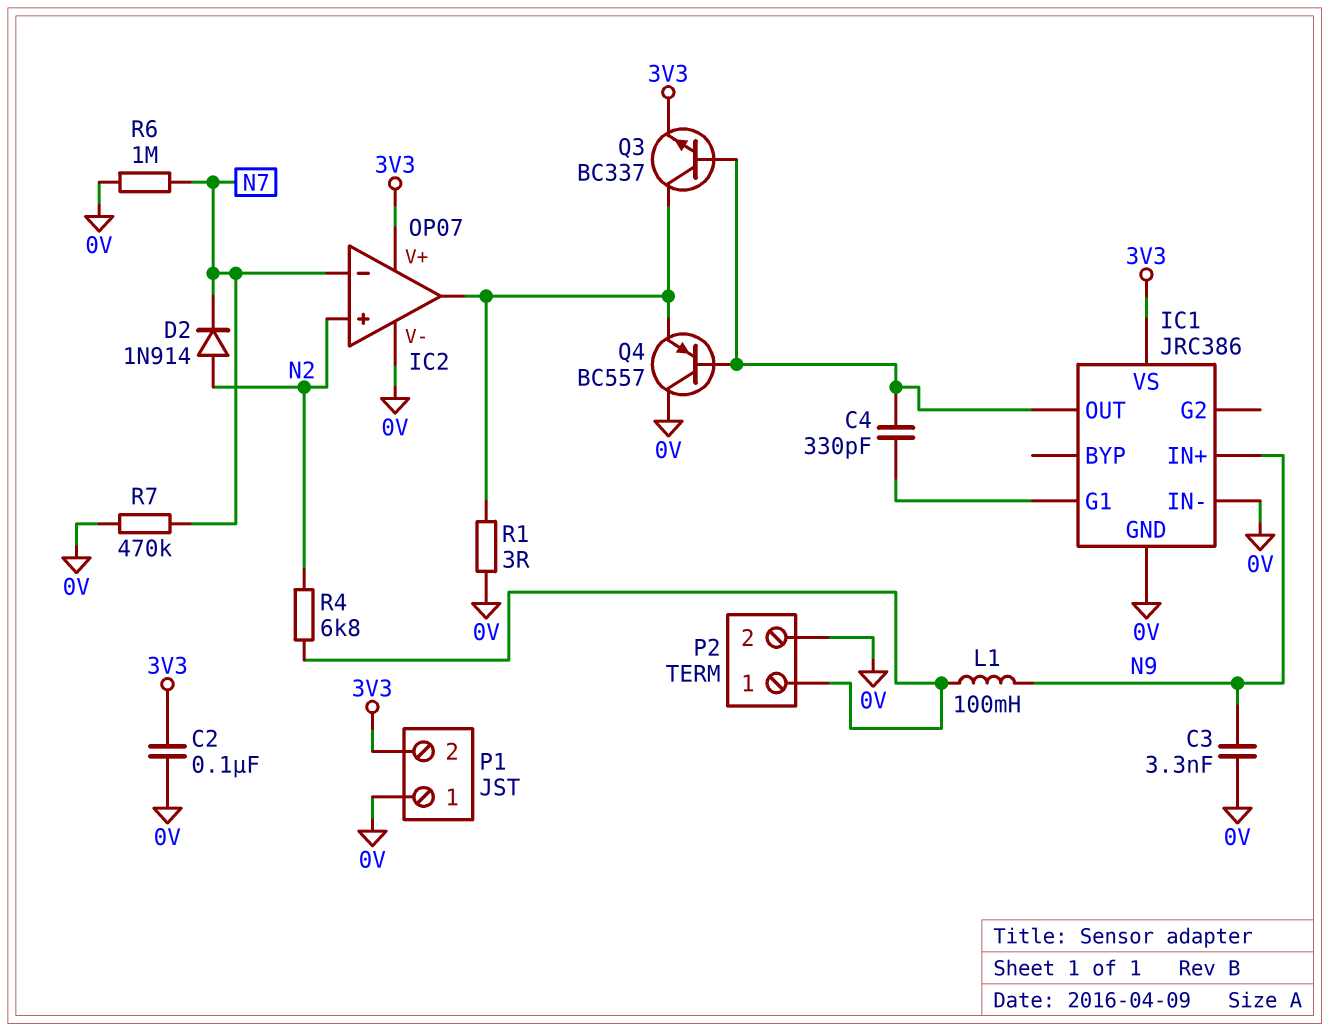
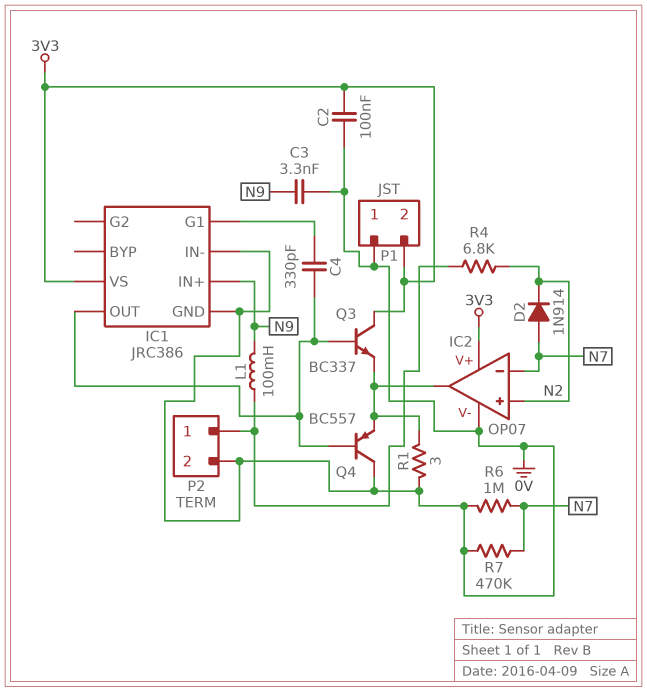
D2: diode 1N914 (A N2, K N7) -> diode 1N914 (A N7, K N2)
Q3: NPN BC337 (B IC1/OUT, C IC2/out, E 3V3) -> NPN BC337 (B IC1/OUT, C 3V3, E IC2/out)

